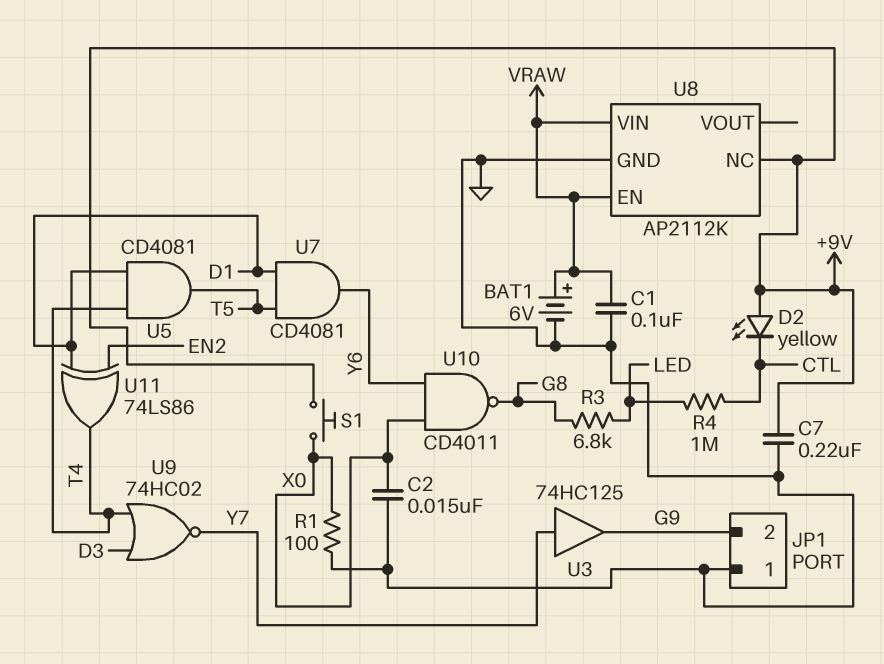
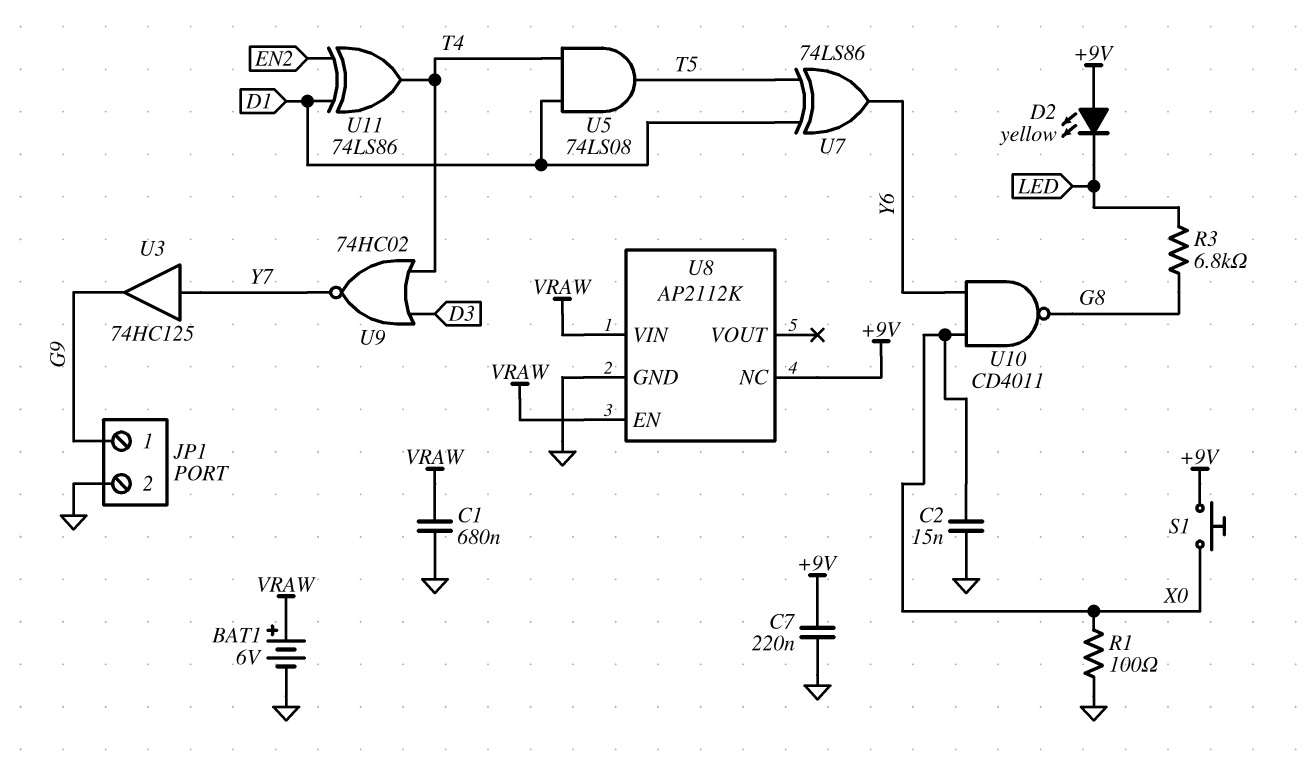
C1: 100nF (GND, VRAW) -> 680nF (GND, VRAW)
D2: LED yellow (A +9V, K CTL) -> LED yellow (A +9V, K LED)
JP1 pin 1: GND -> G9
JP1 pin 2: G9 -> GND
R4: 1M (CTL, LED) -> none
U5: AND CD4081 (in D1, in T4, out T5) -> AND 74LS08 (in D1, in T4, out T5)
U7: AND CD4081 (in D1, in T5, out Y6) -> XOR 74LS86 (in D1, in T5, out Y6)

